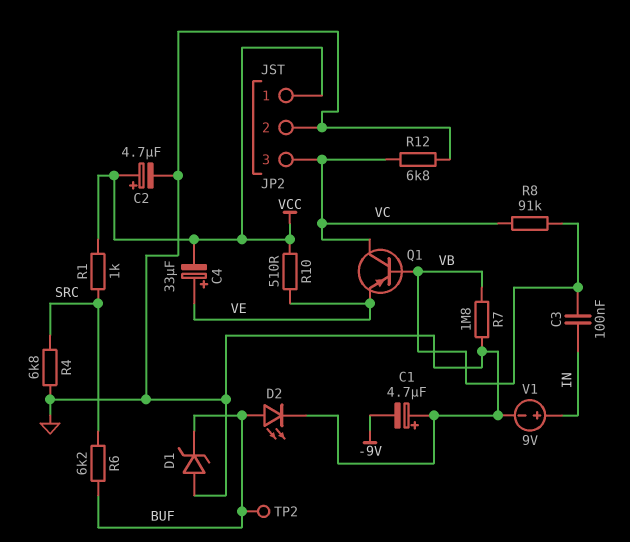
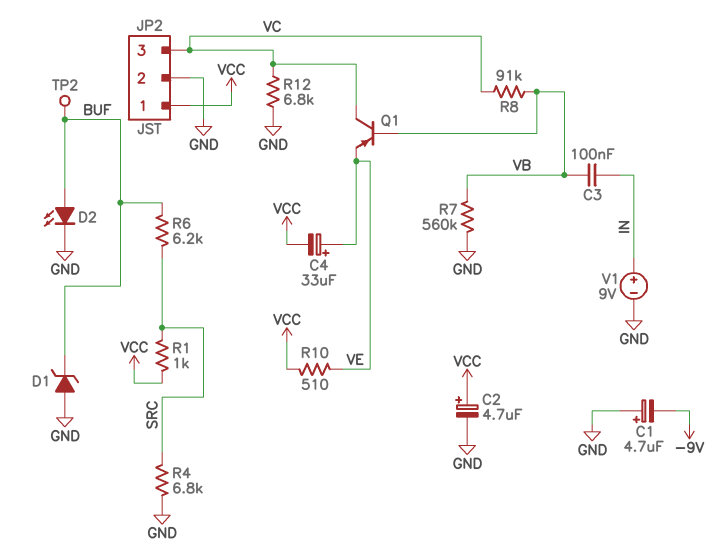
R7: 1.8M (GND, VB) -> 560k (GND, VB)

